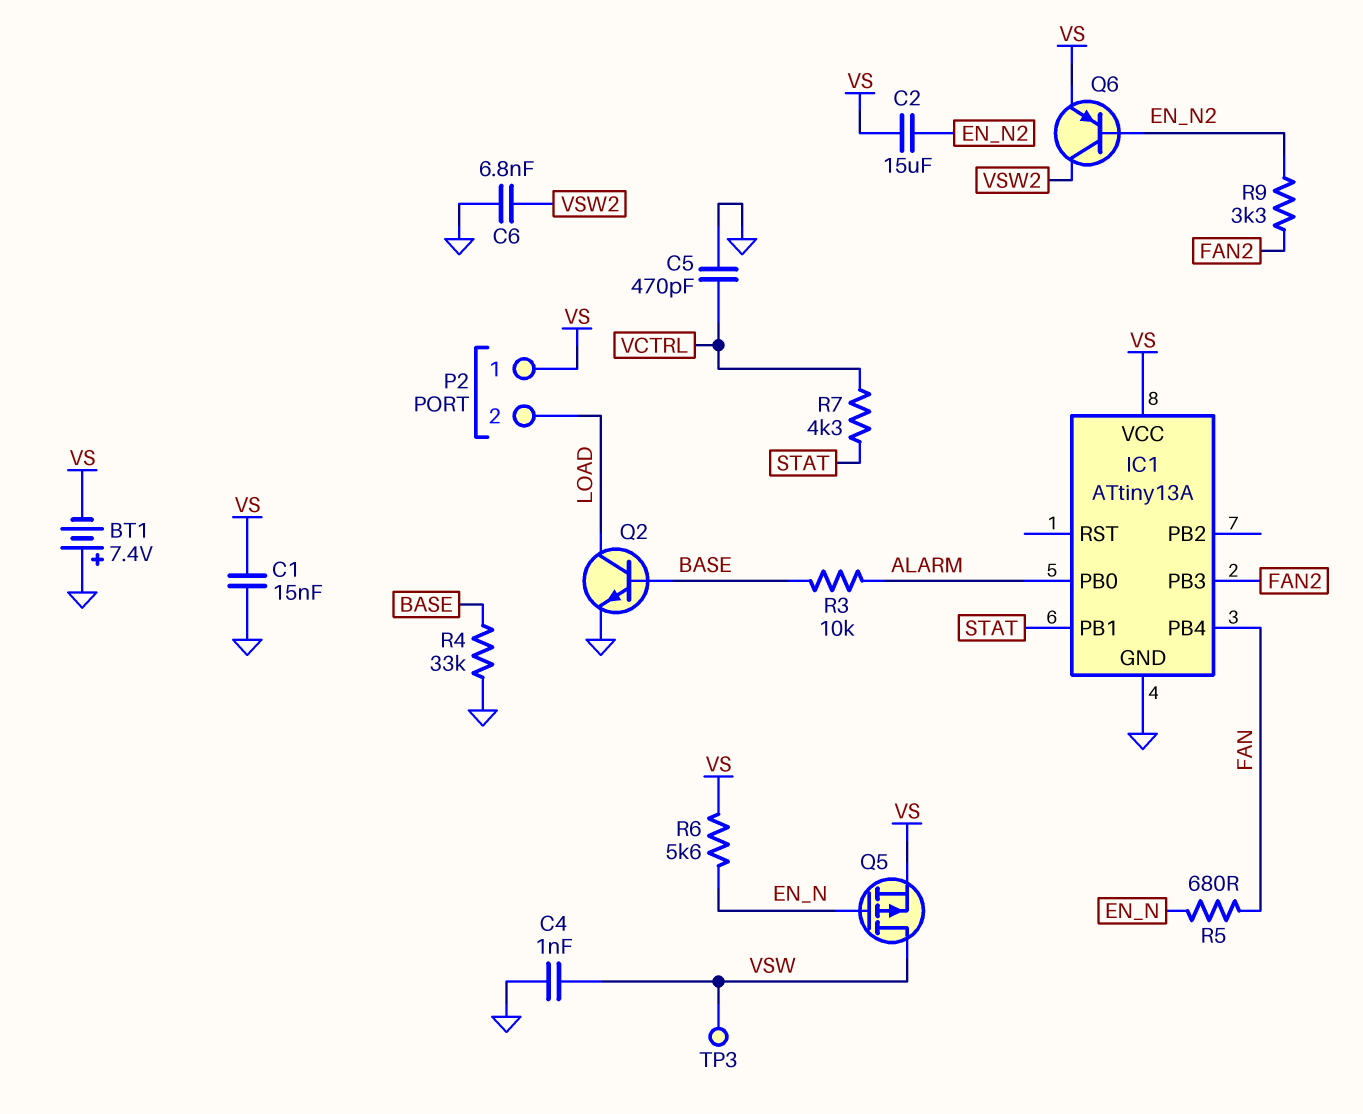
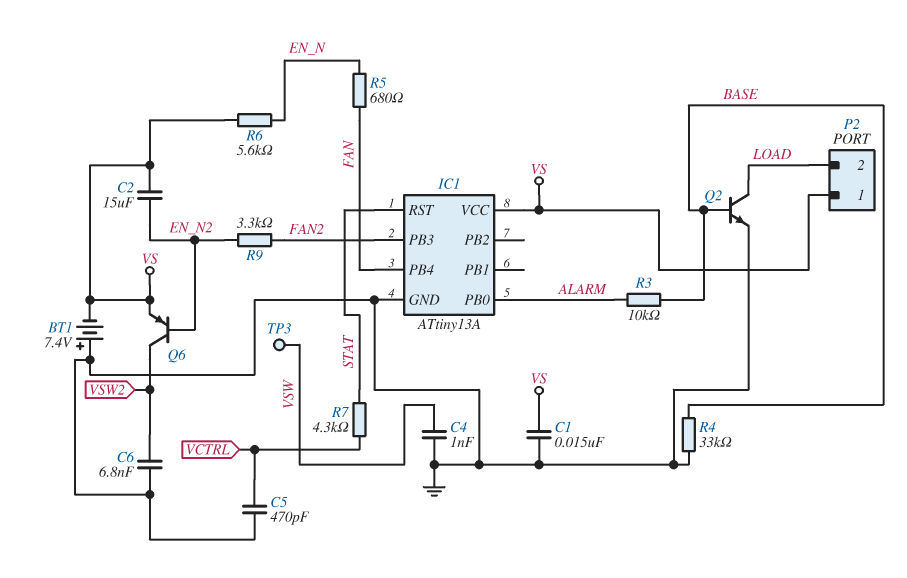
IC1 pin PB1: STAT -> none
IC1 pin RST: none -> STAT
Q5: PMOS (G EN_N, D VSW, S VS) -> none

